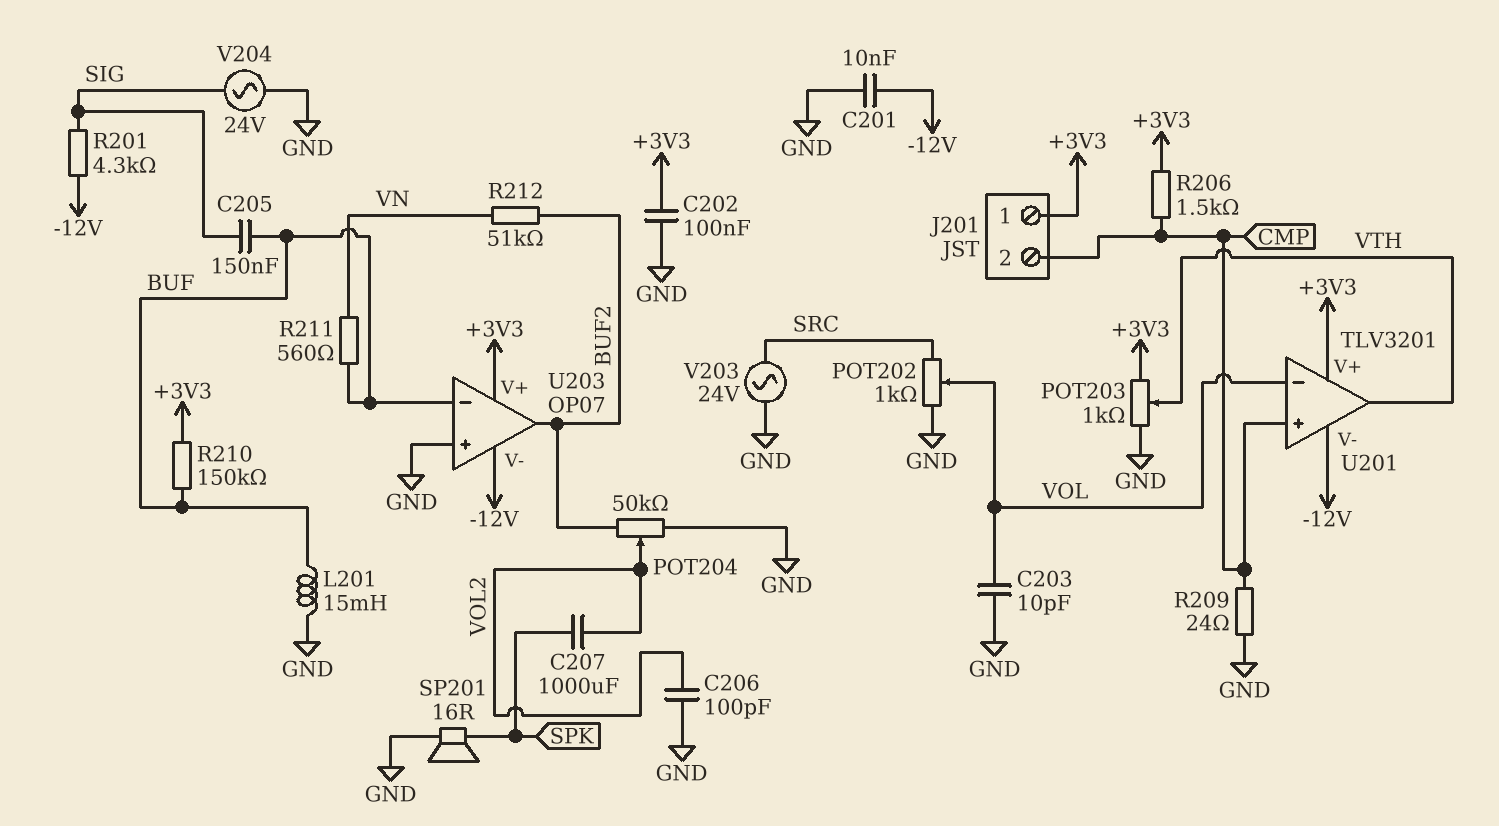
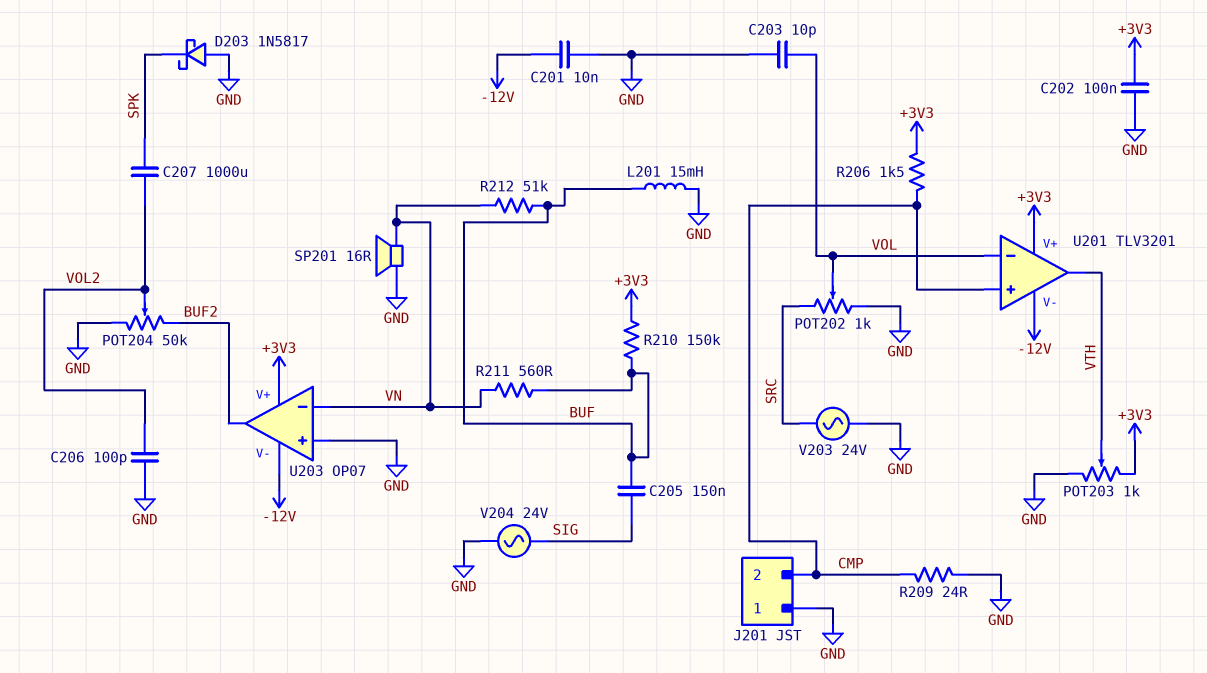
D203: none -> schottky 1N5817 (A GND, K SPK)
J201 pin 1: +3V3 -> GND
R201: 4.3k (-12V, SIG) -> none
R212: 51k (BUF2, VN) -> 51k (BUF, VN)
SP201: speaker 16R (GND, SPK) -> speaker 16R (GND, VN)
U203 pin in-: BUF -> VN

